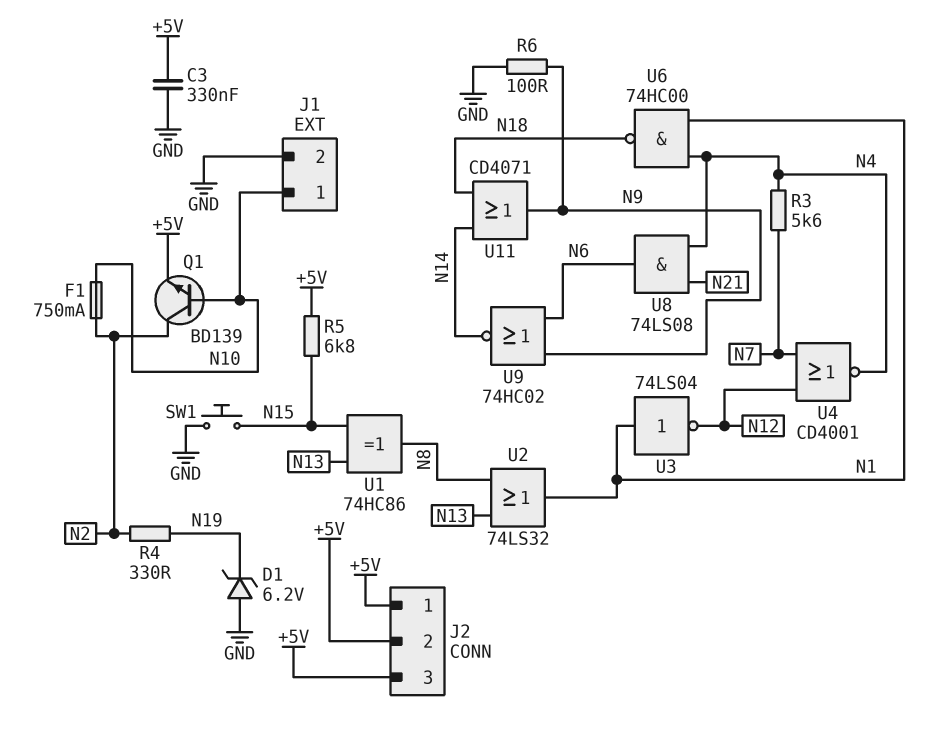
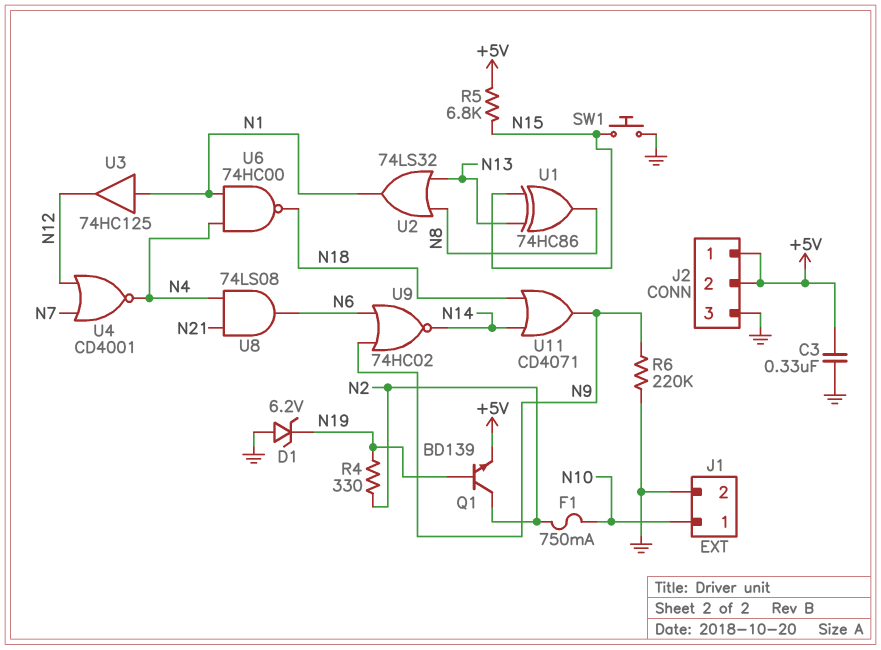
J2 pin 3: +5V -> GND
Q1: NPN BD139 (B N10, C N2, E +5V) -> NPN BD139 (B N19, C N2, E +5V)
R3: 5.6k (N4, N7) -> none
R6: 100 (GND, N9) -> 220k (GND, N9)
U3: NOT 74LS04 (in N1, out N12) -> buffer 74HC125 (in N1, out N12)

